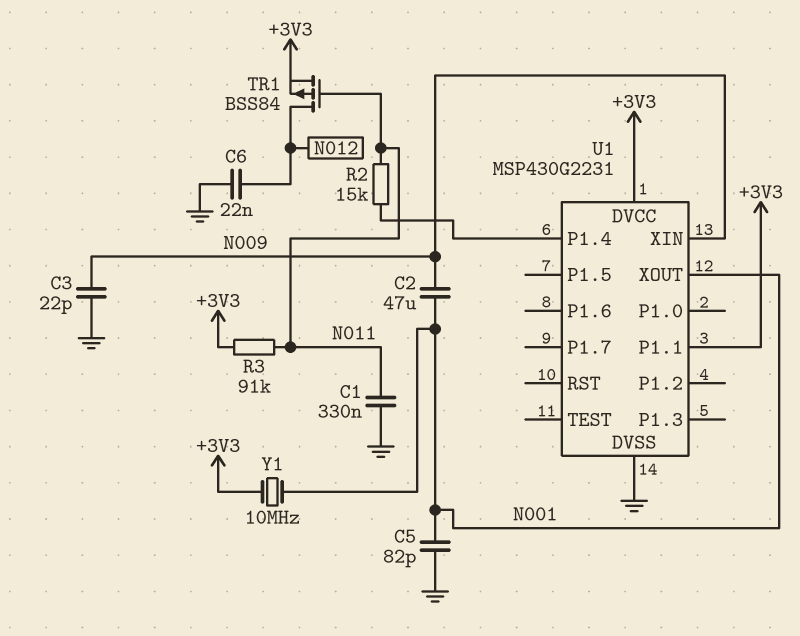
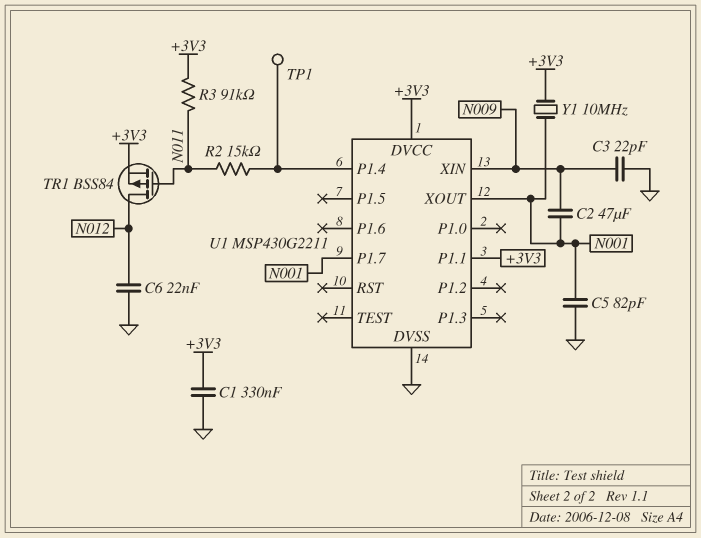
C1: 330nF (GND, N011) -> 330nF (+3V3, GND)
TP1: none -> test point (U1/P1.4)
U1: MSP430G2231 -> MSP430G2211
U1 pin P1.7: none -> N001

